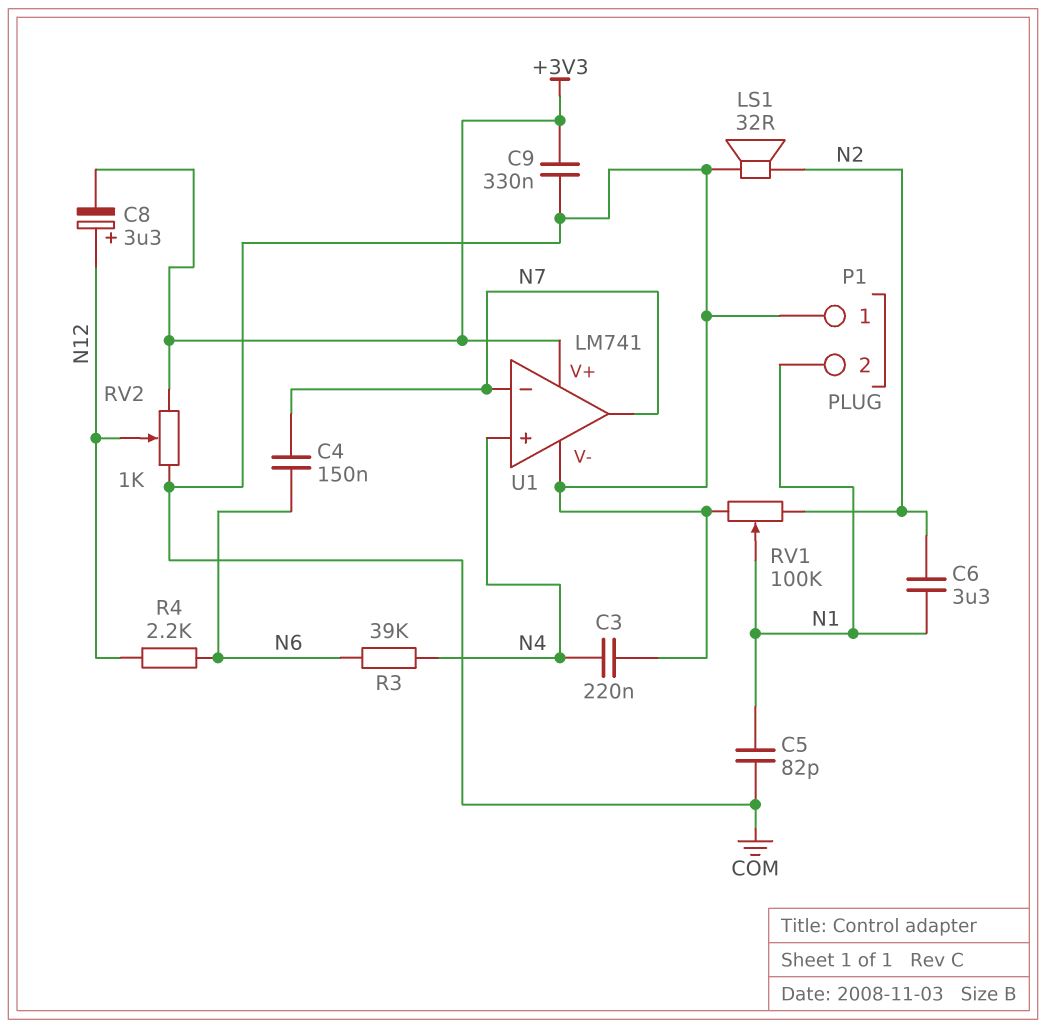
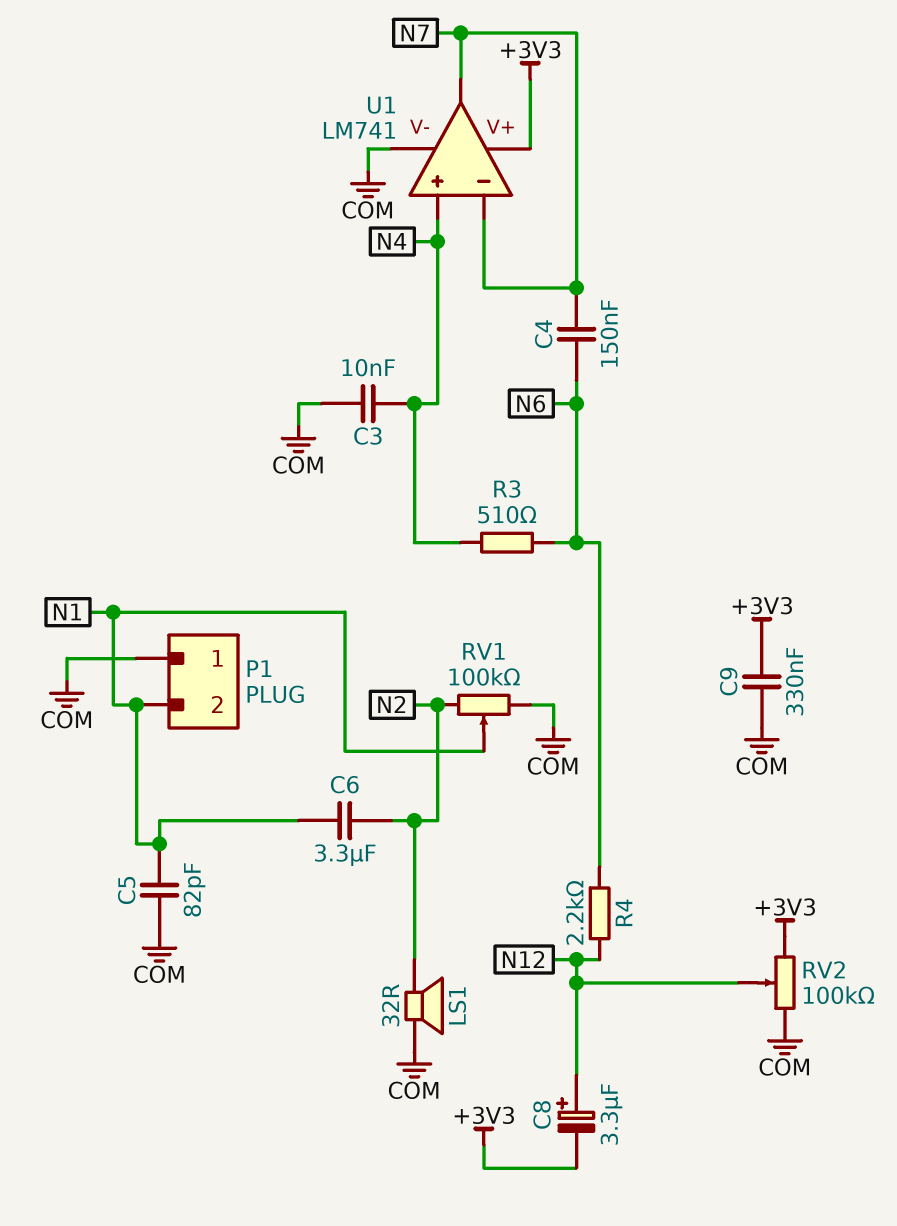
C3: 220nF (COM, N4) -> 10nF (COM, N4)
R3: 39k (N4, N6) -> 510 (N4, N6)
RV2: 1k (+3V3, COM, wiper N12) -> 100k (+3V3, COM, wiper N12)

